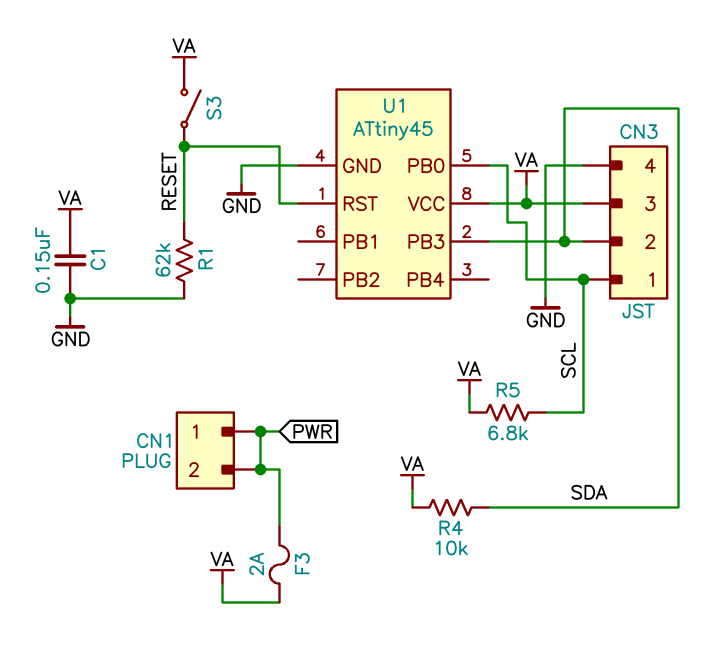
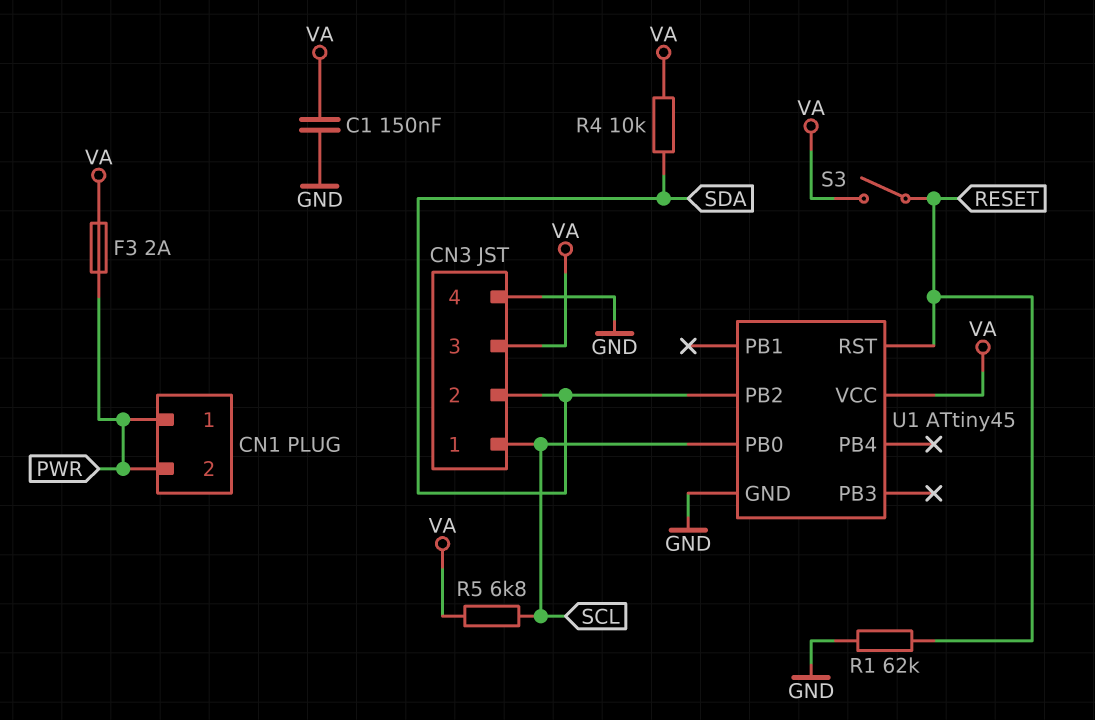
U1 pin PB2: none -> SDA
U1 pin PB3: SDA -> none

